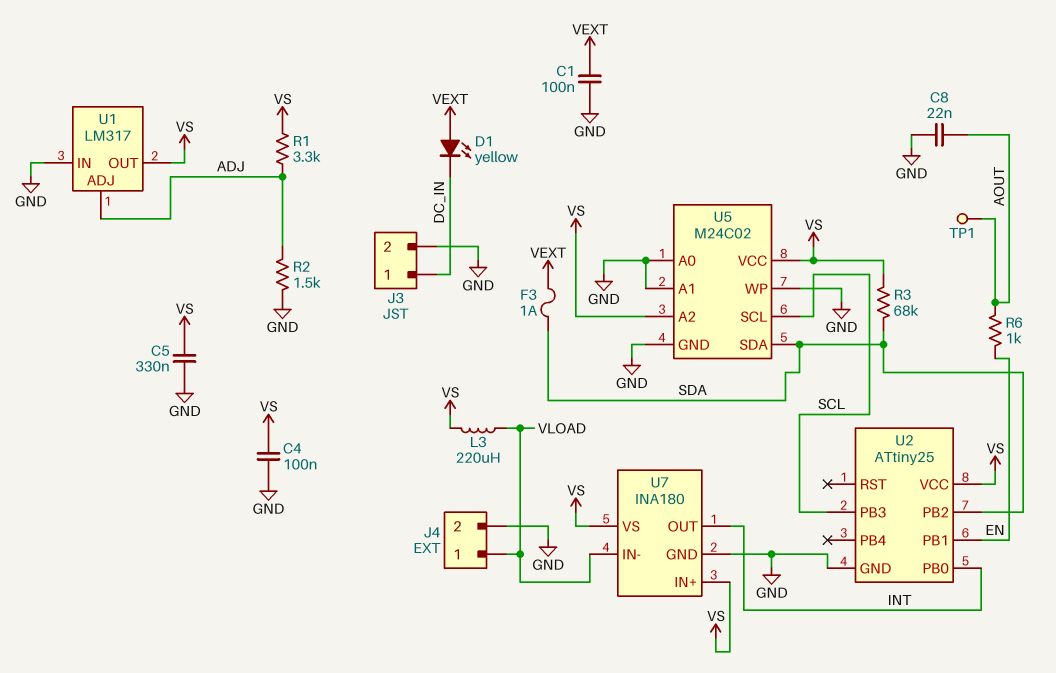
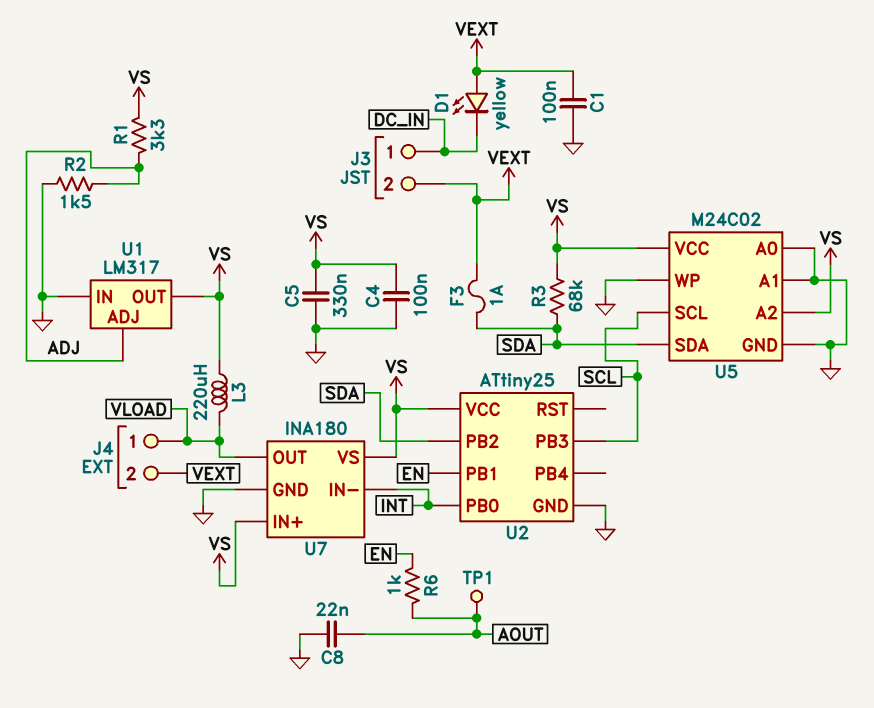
J3 pin 2: GND -> VEXT
J4 pin 2: GND -> VEXT
U7 pin IN-: VLOAD -> INT
U7 pin OUT: INT -> VLOAD

